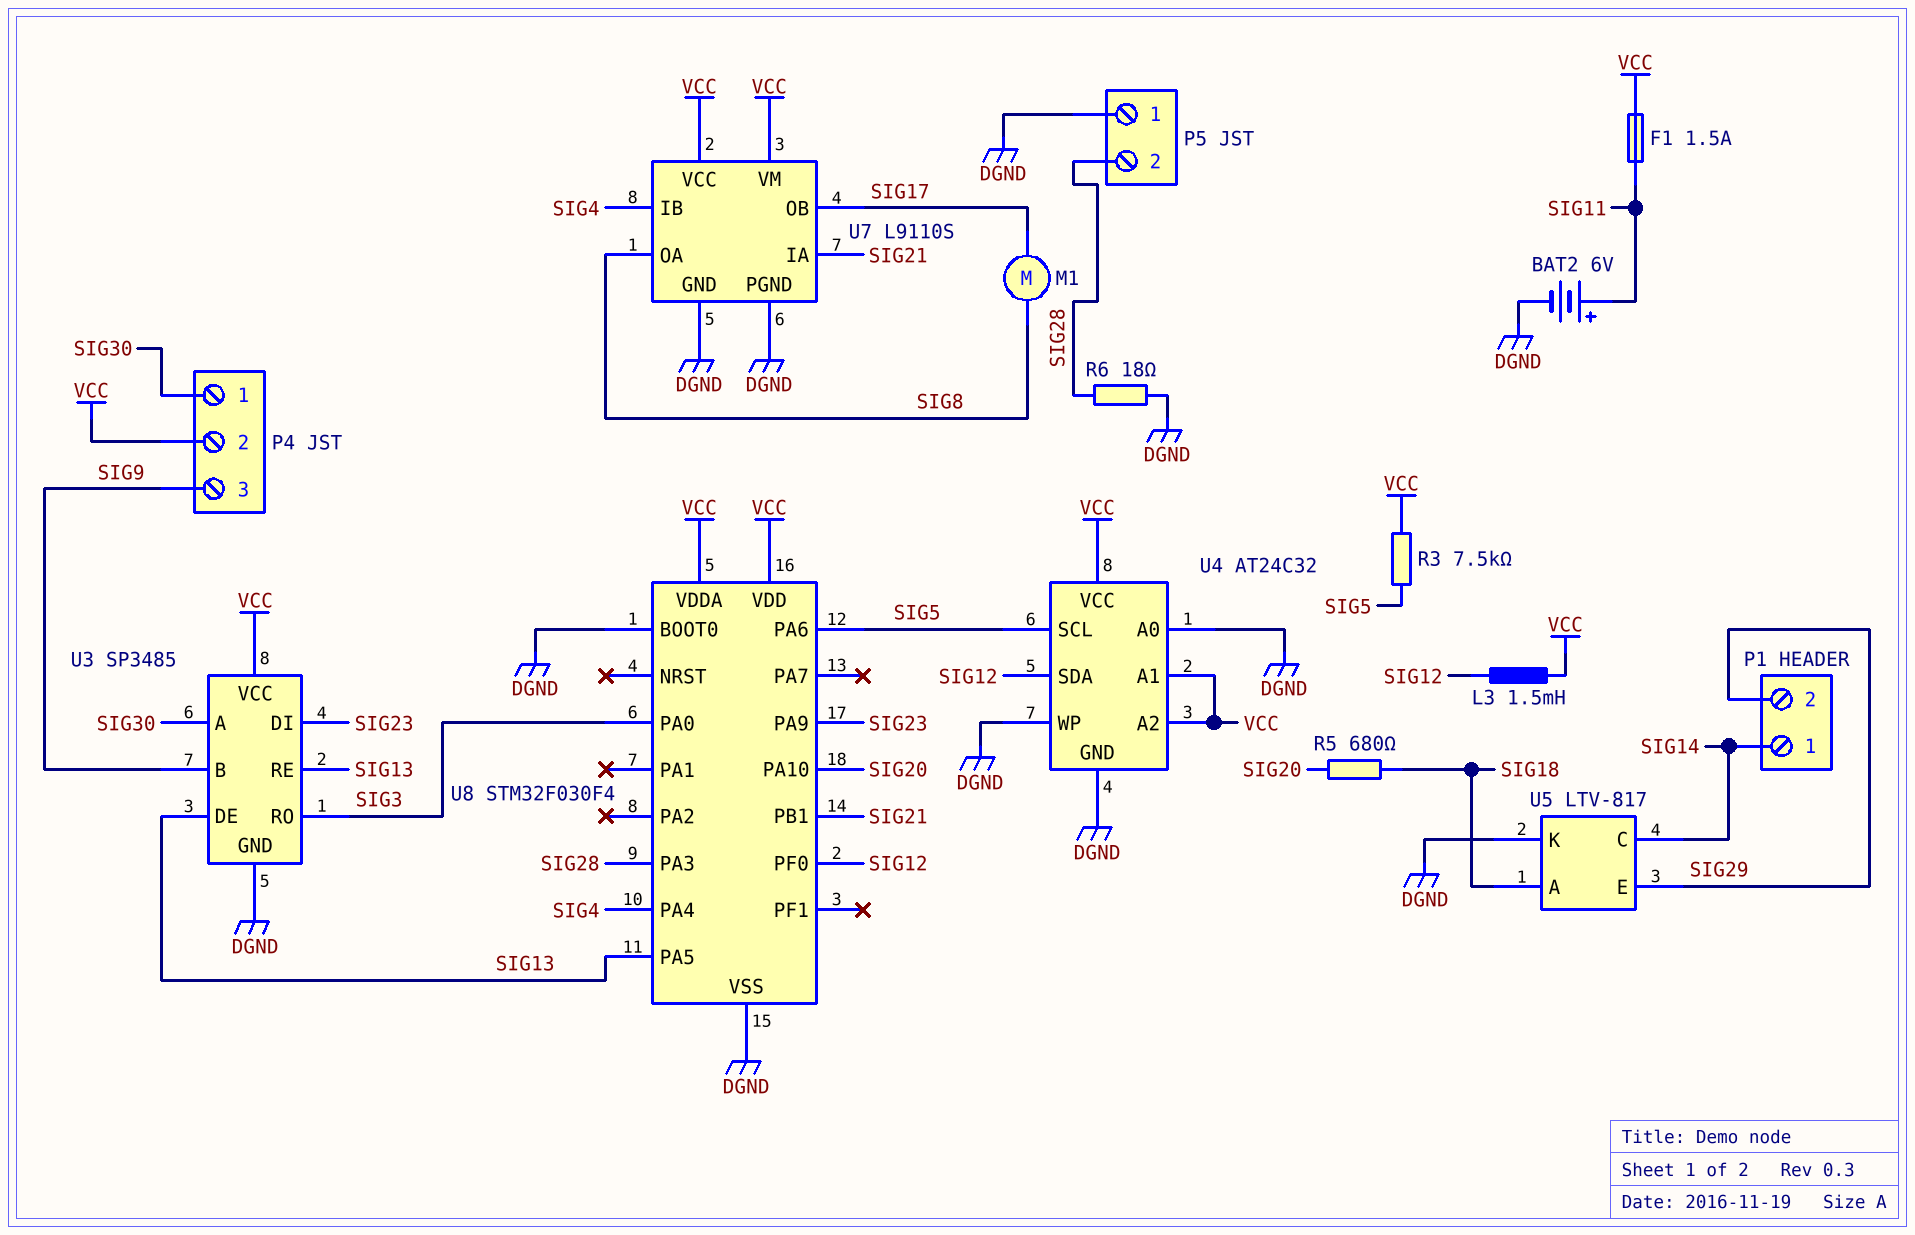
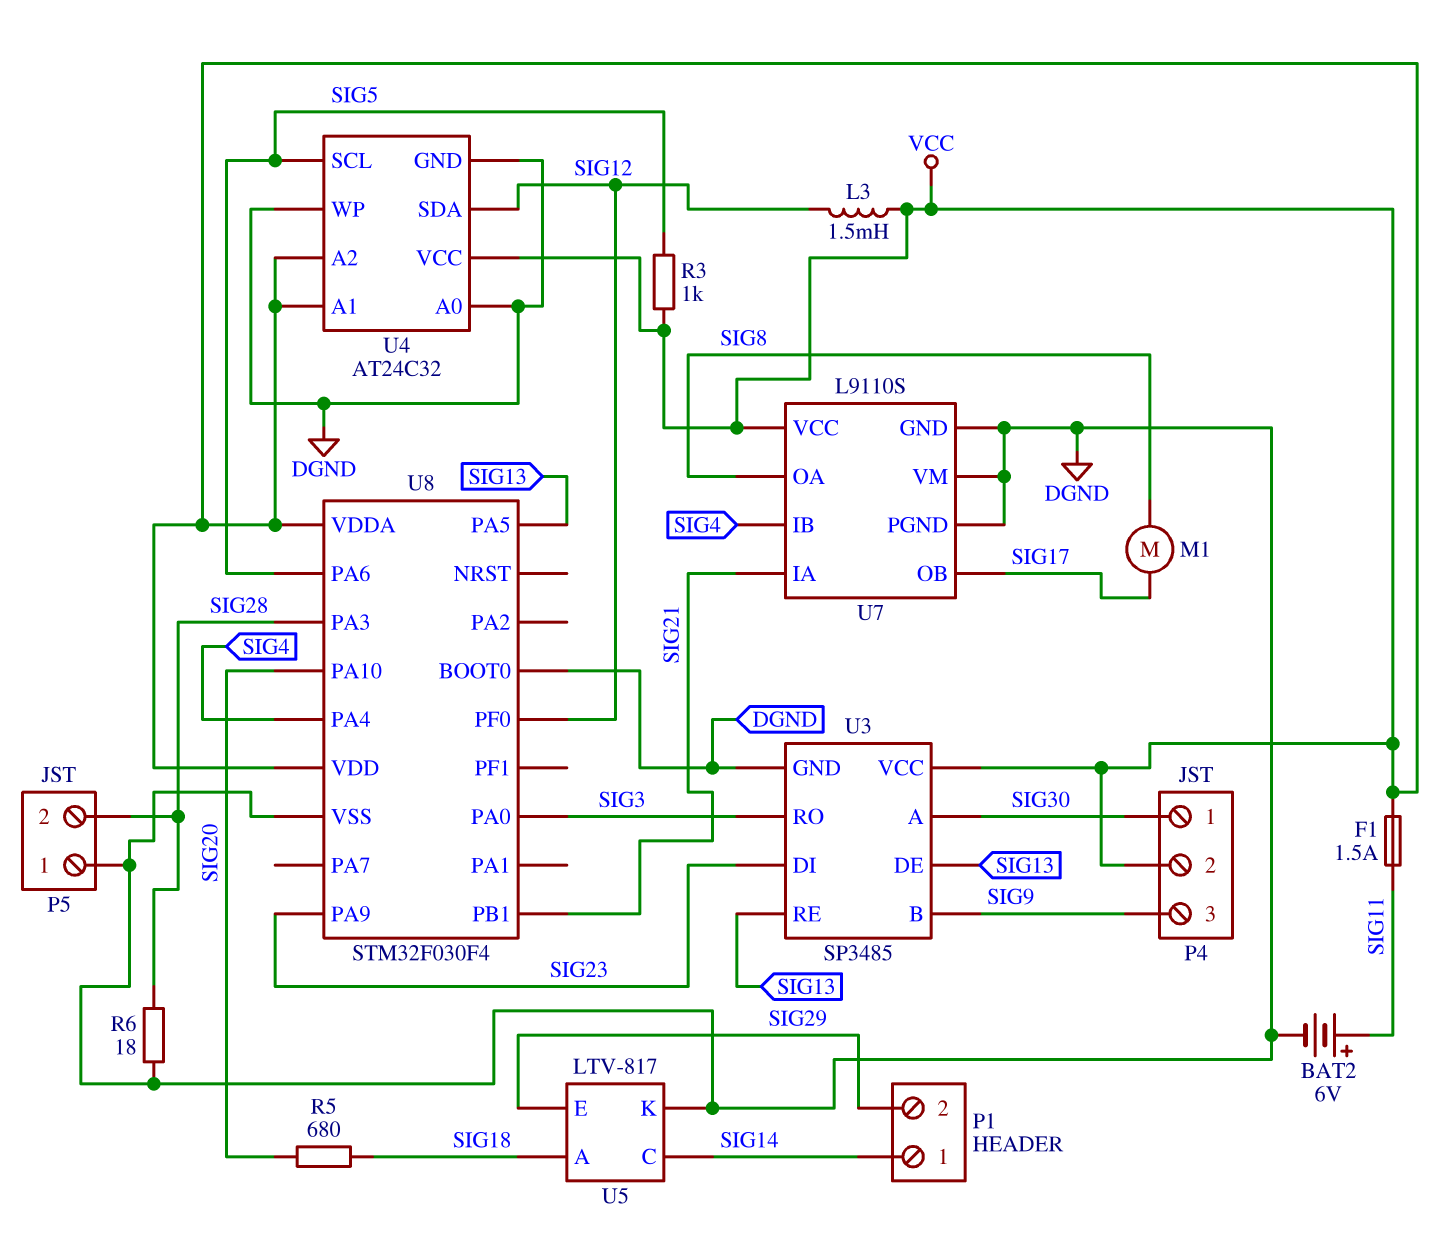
R3: 7.5k (SIG5, VCC) -> 1k (SIG5, VCC)
U7 pin VM: VCC -> DGND

